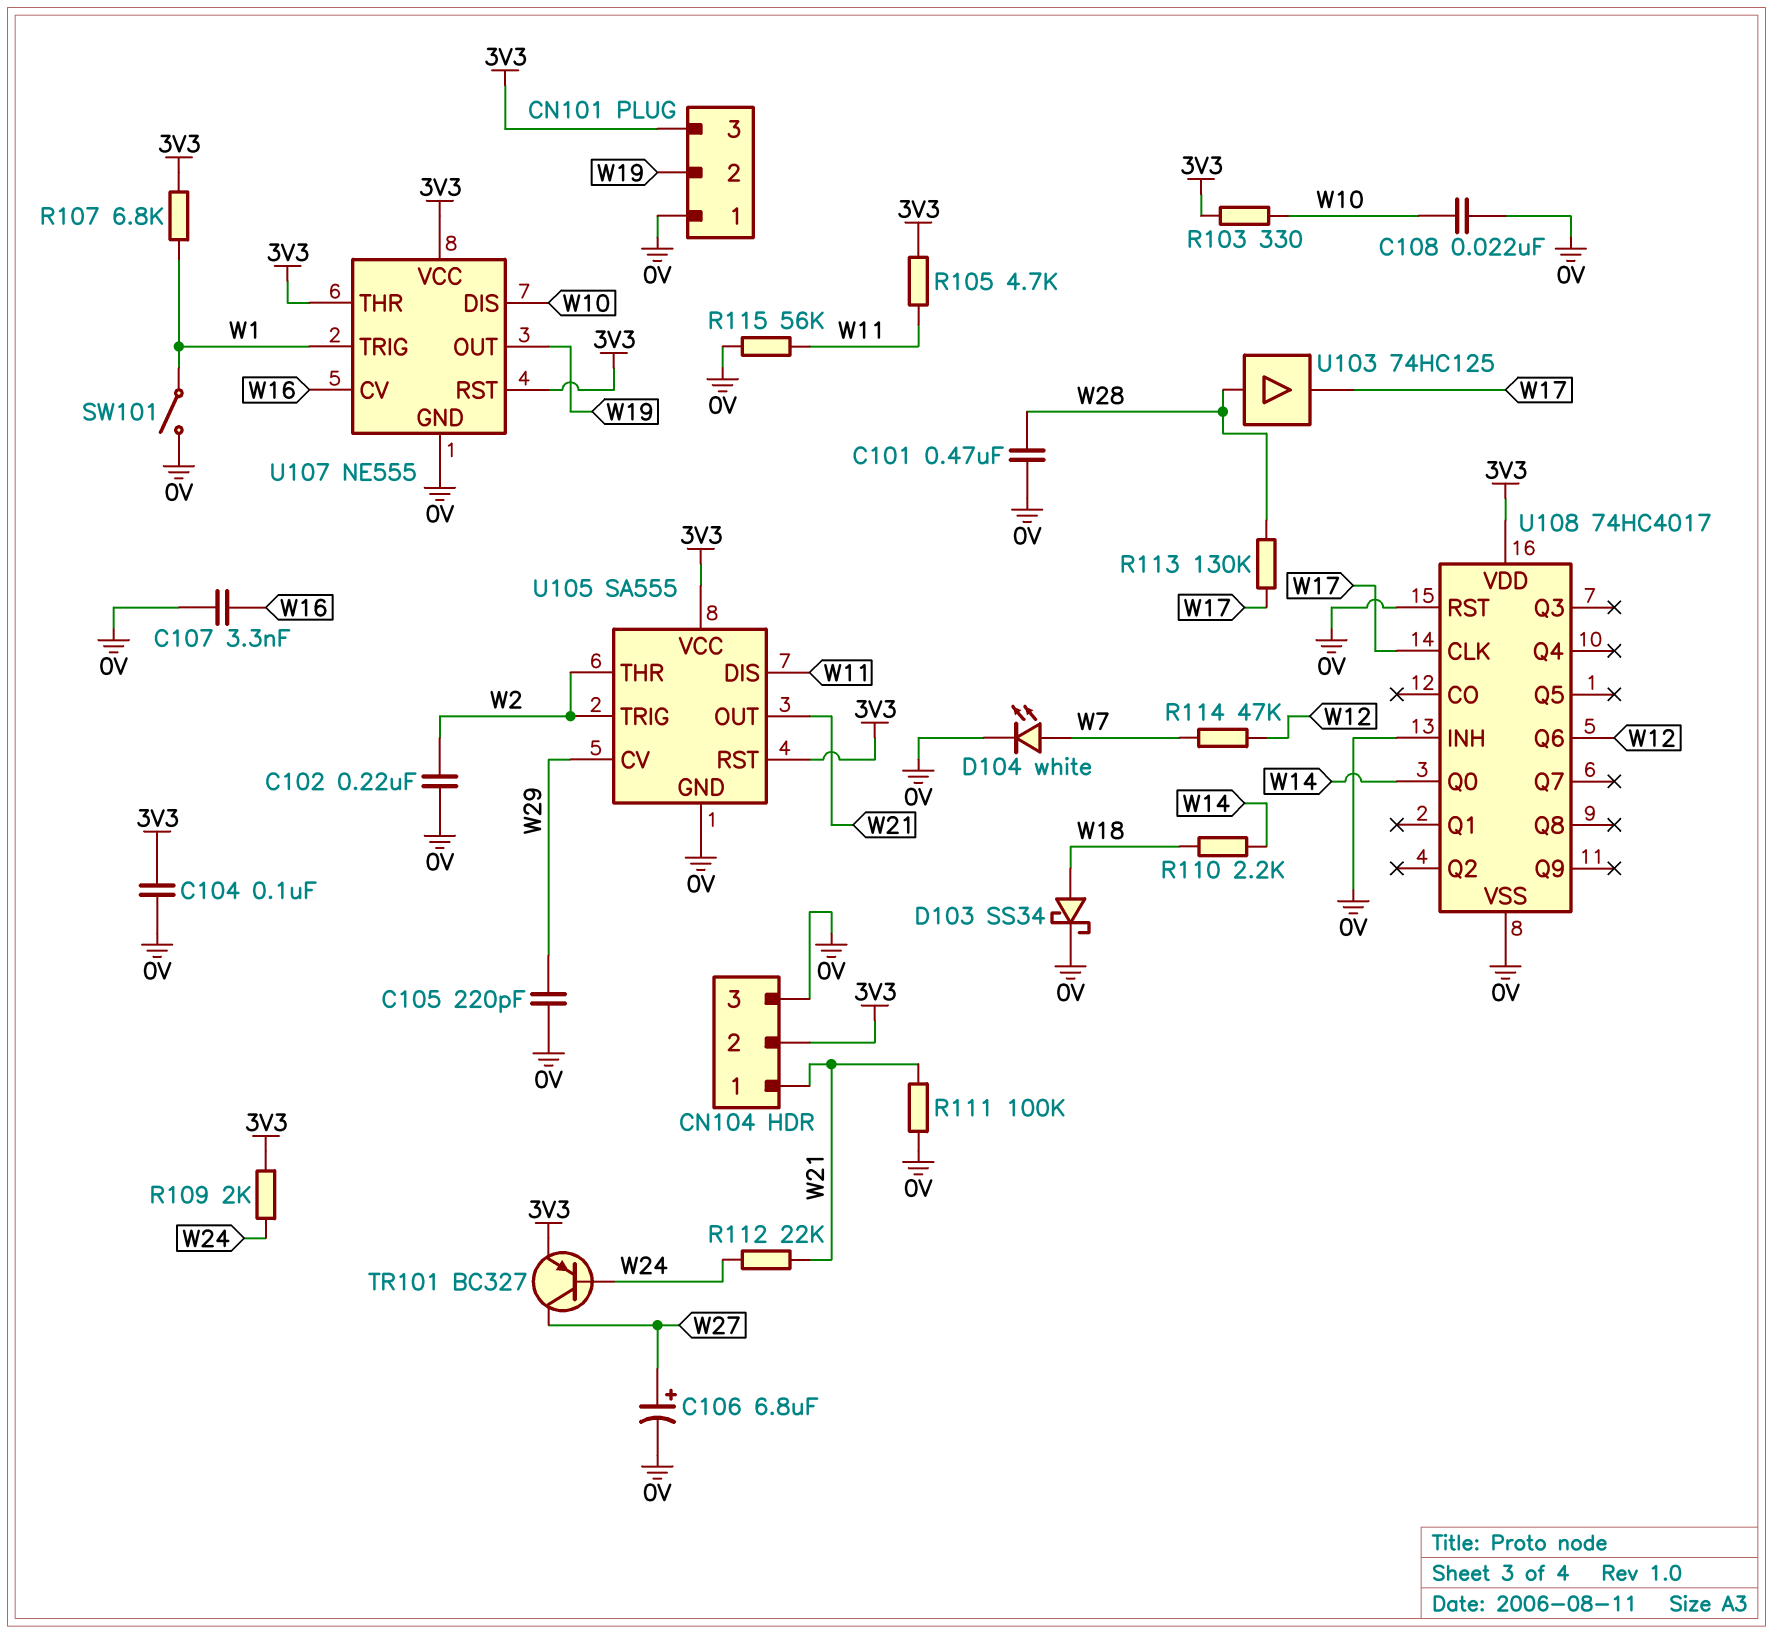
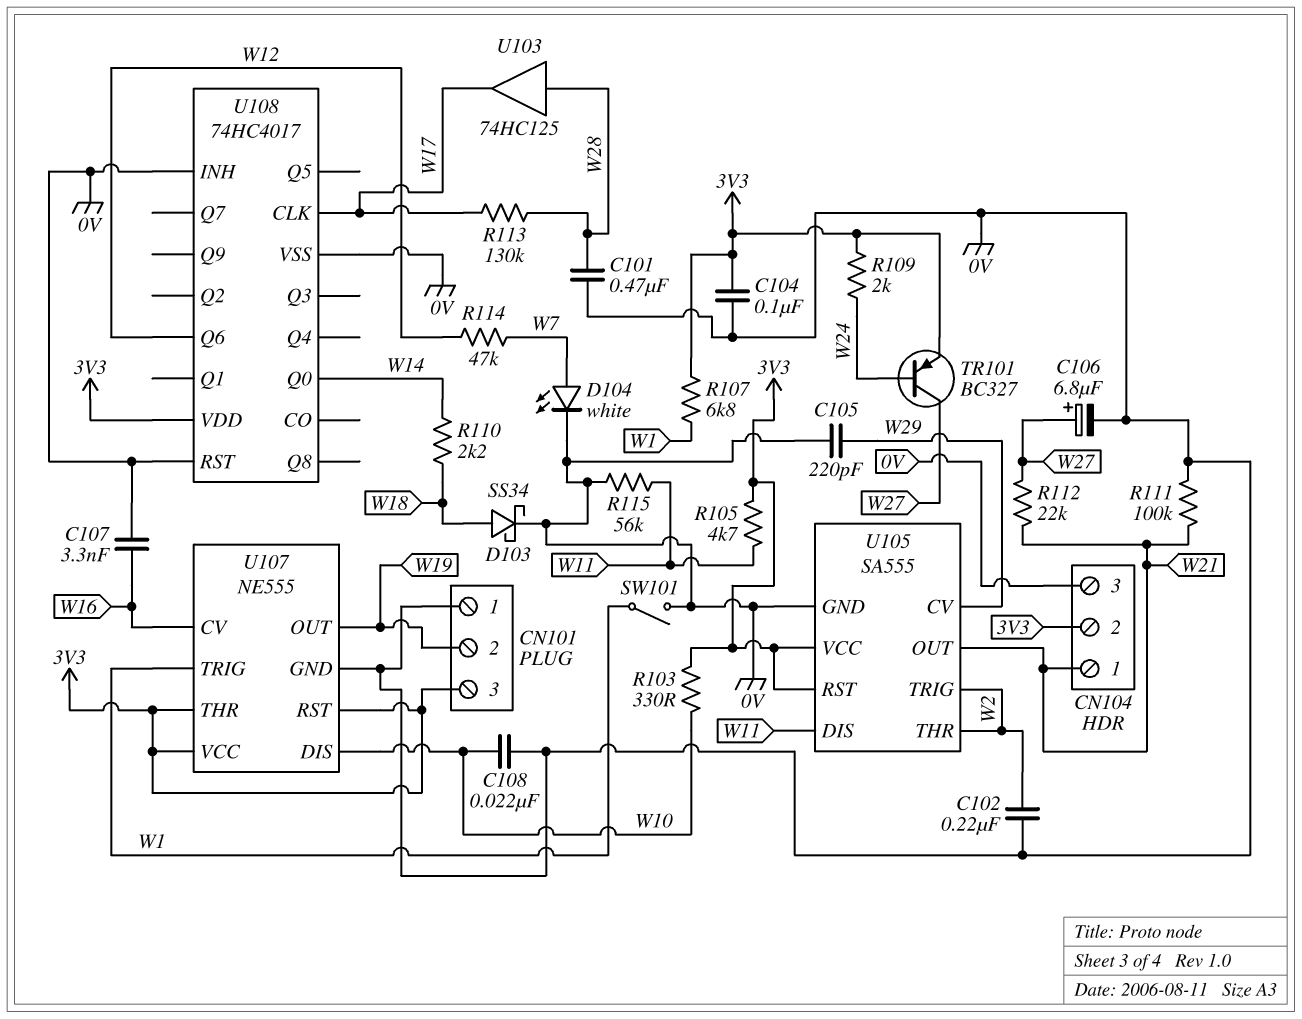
R112: 22k (W21, W24) -> 22k (W21, W27)

